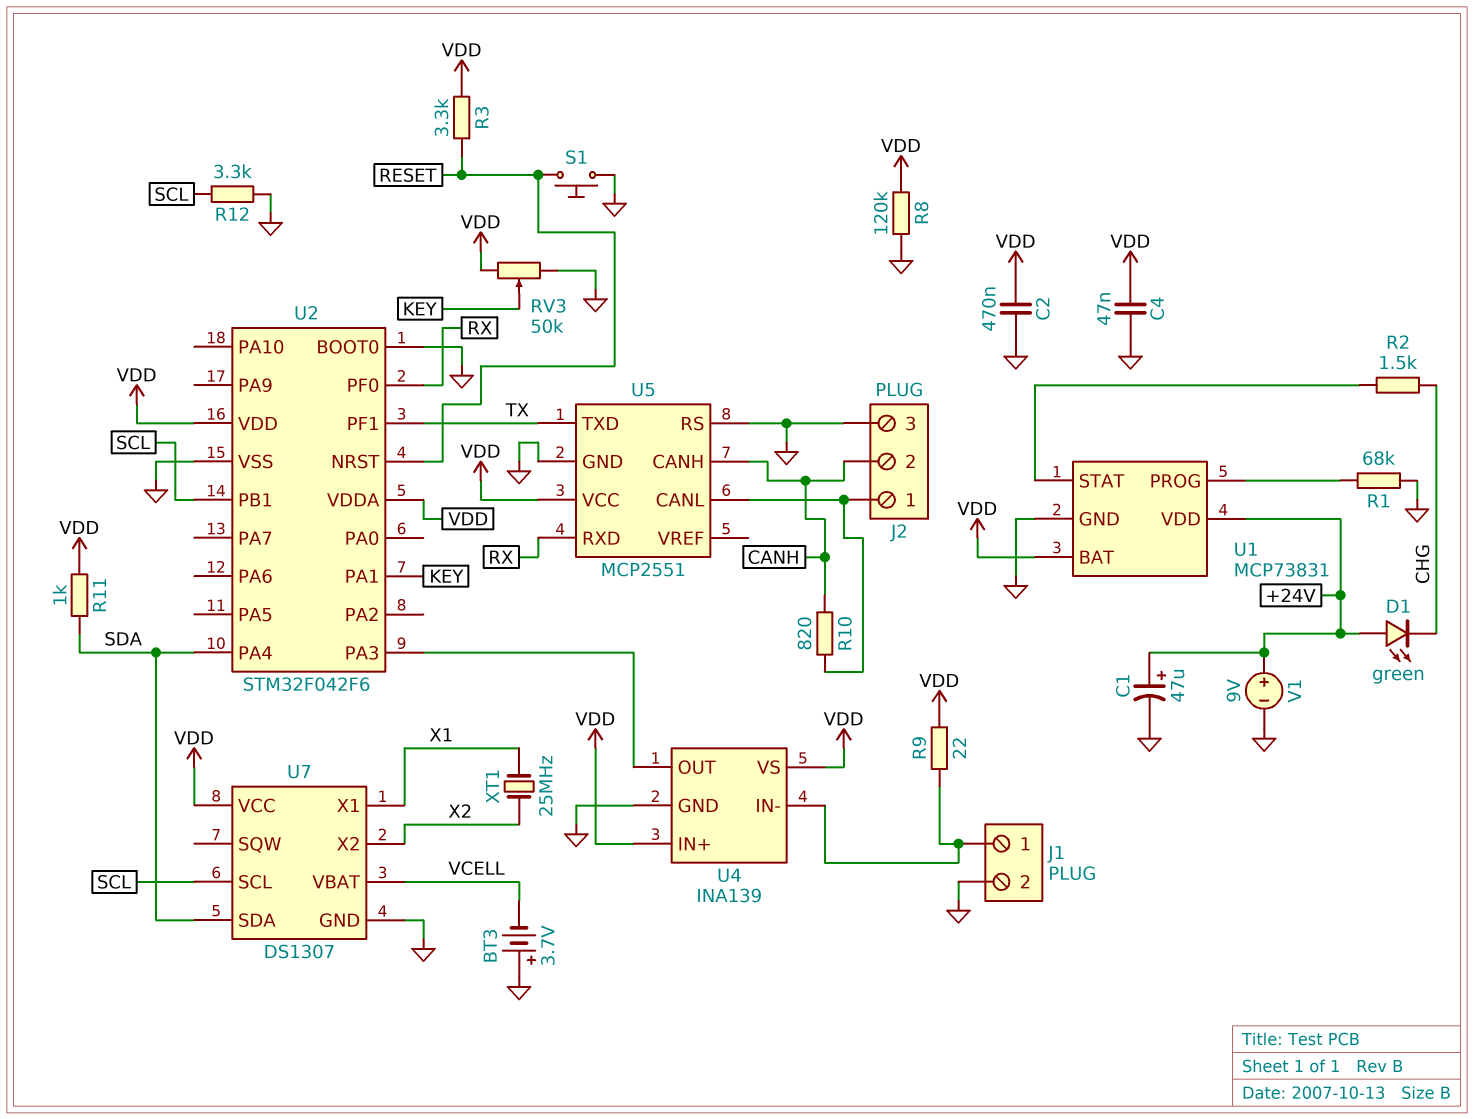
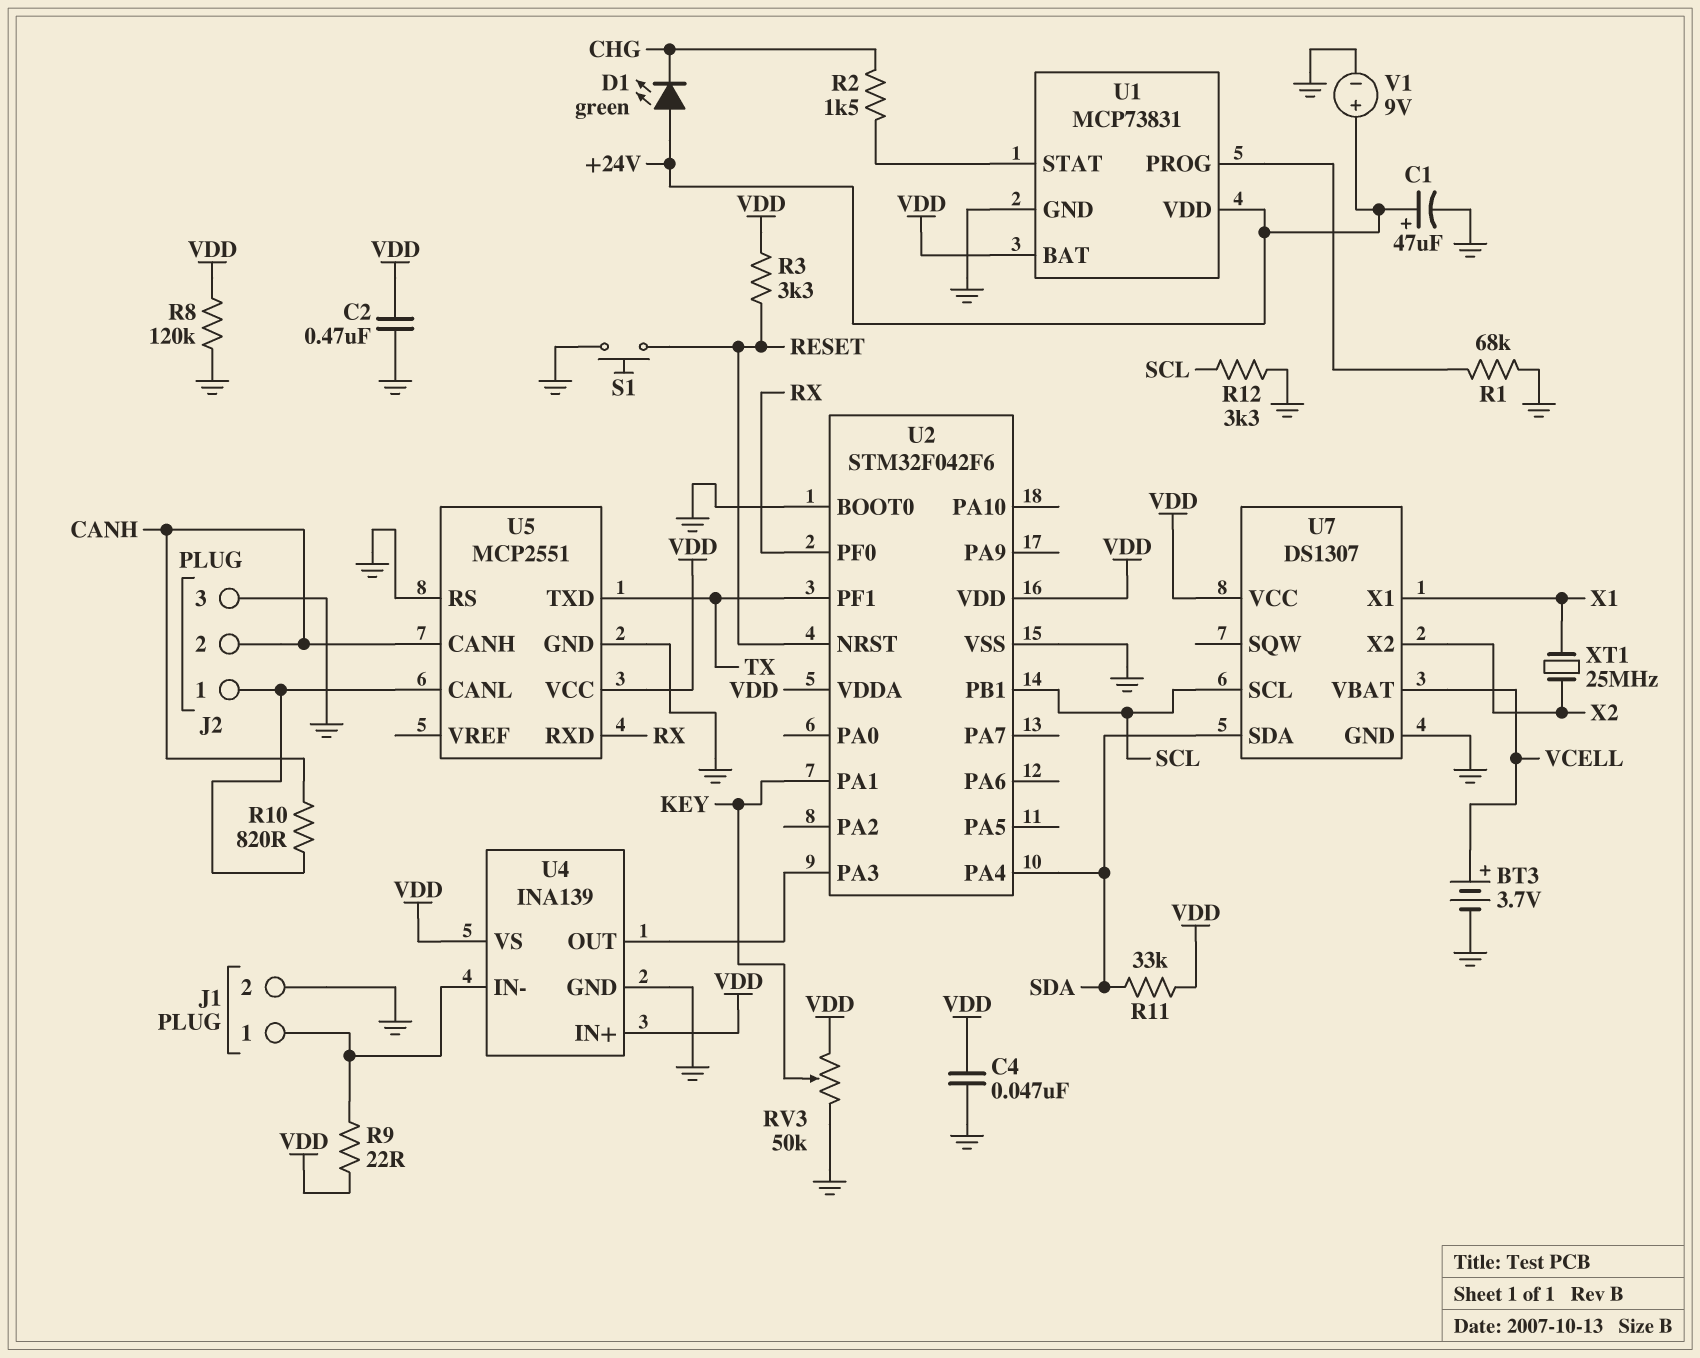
BT3: 3.7V (plus GND, minus VCELL) -> 3.7V (plus VCELL, minus GND)
R11: 1k (SDA, VDD) -> 33k (SDA, VDD)

